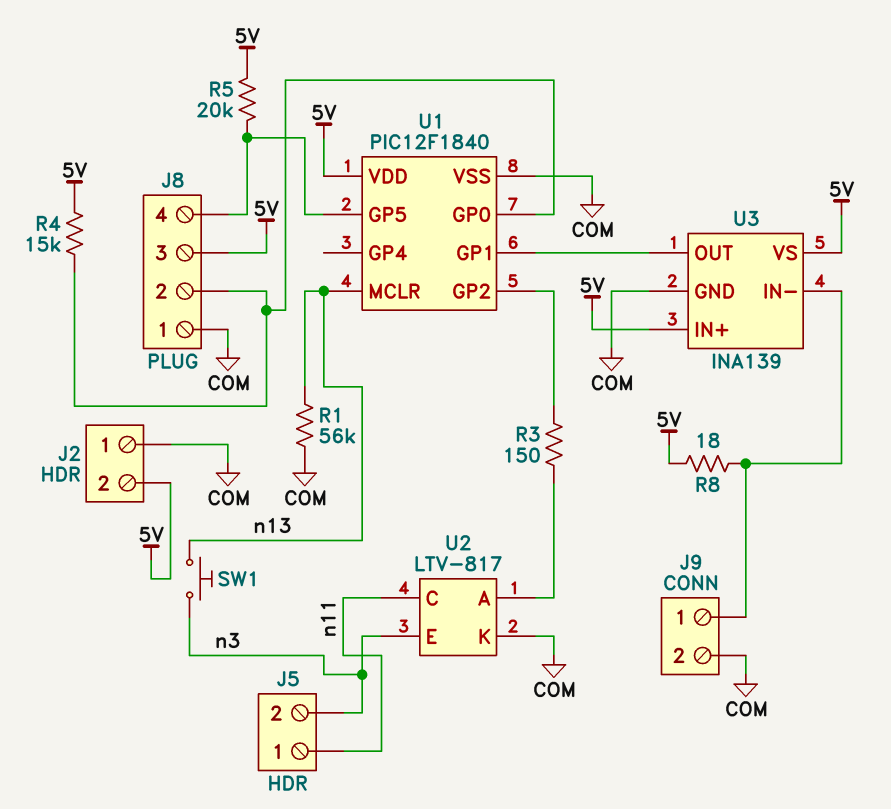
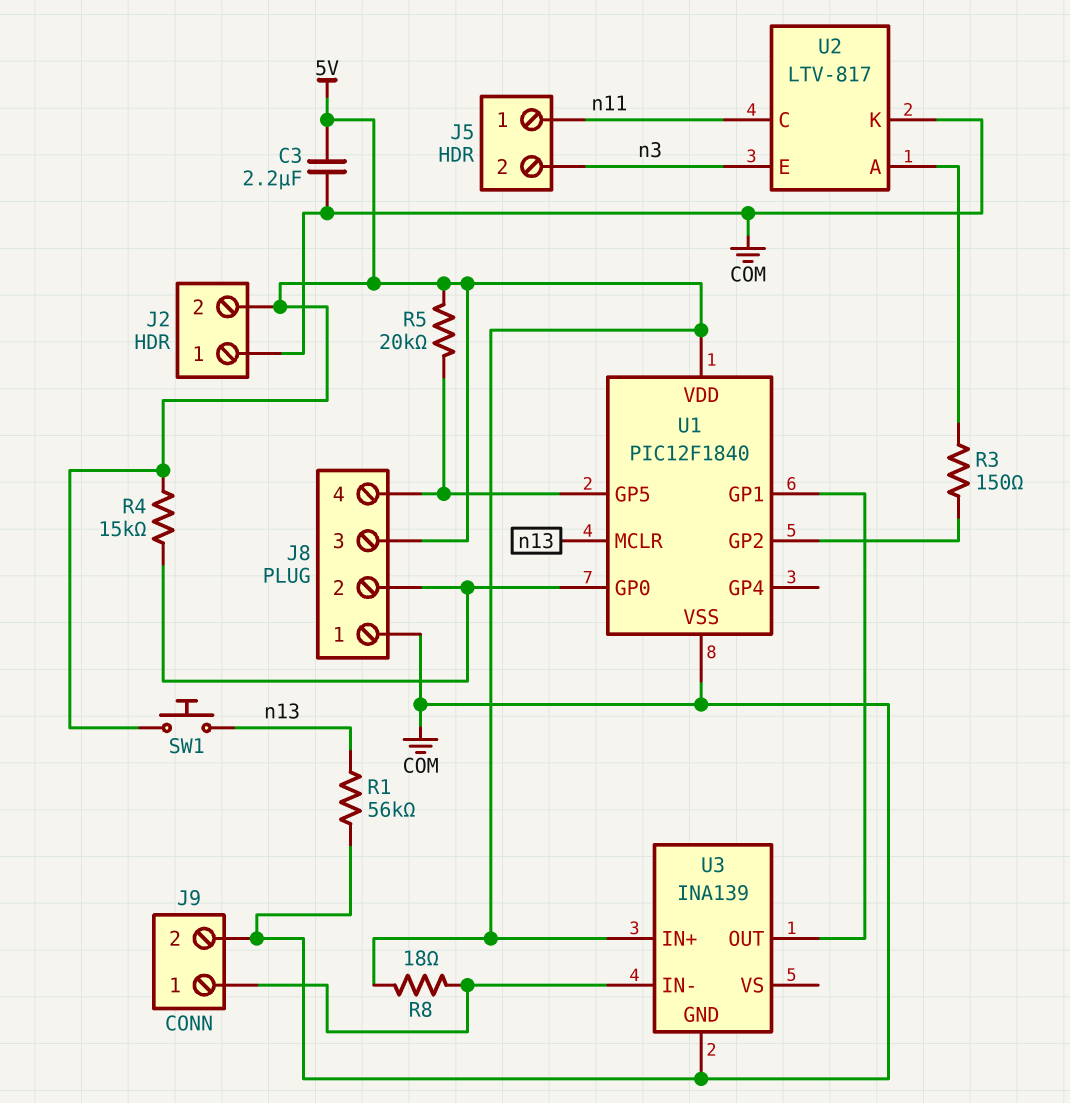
C3: none -> 2.2uF (5V, COM)
SW1: button (n3, n13) -> button (5V, n13)
U3 pin VS: 5V -> none

